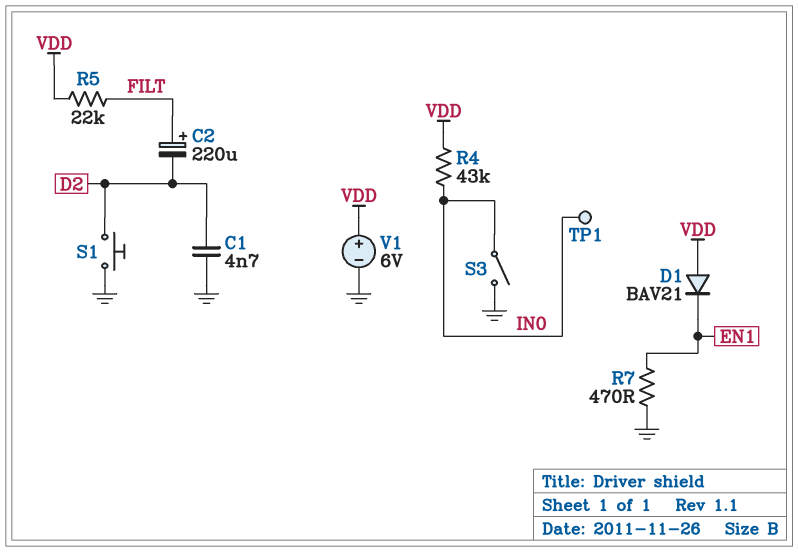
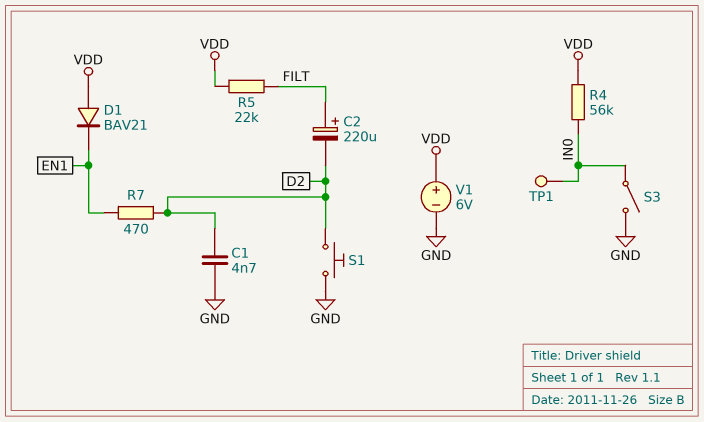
R4: 43k (IN0, VDD) -> 56k (IN0, VDD)
R7: 470 (EN1, GND) -> 470 (D2, EN1)

